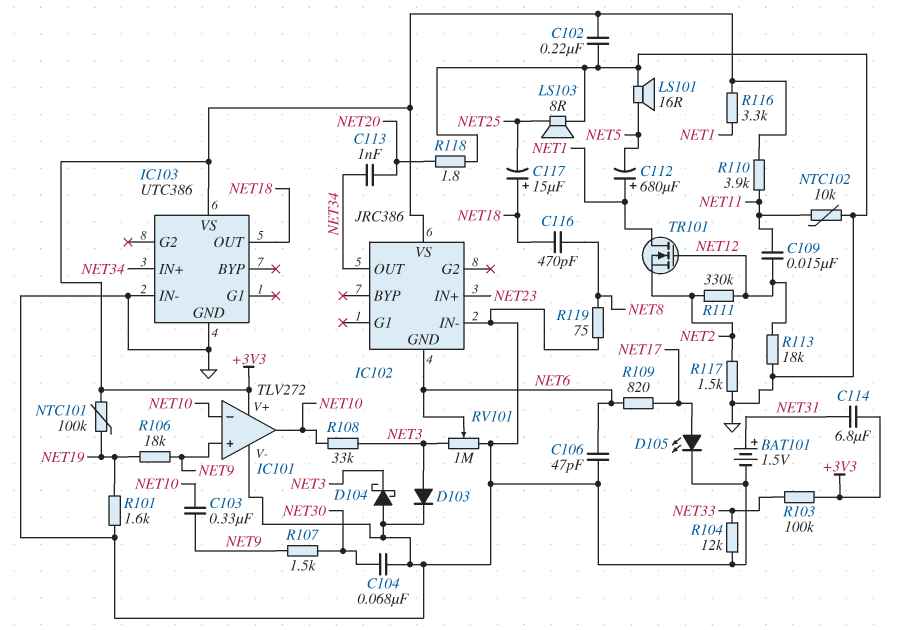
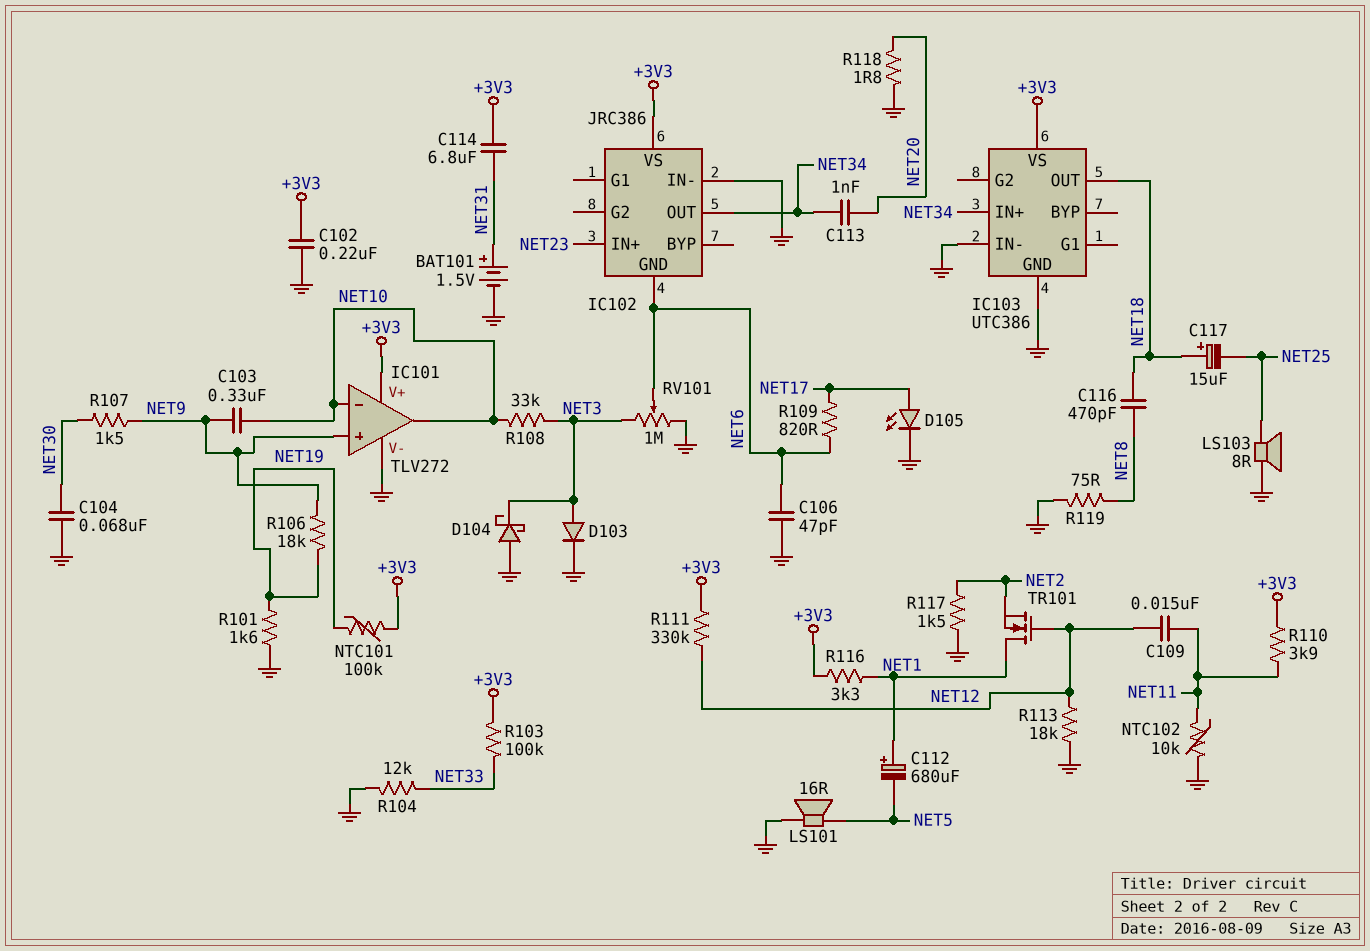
R111: 330k (NET2, NET12) -> 330k (+3V3, NET12)

